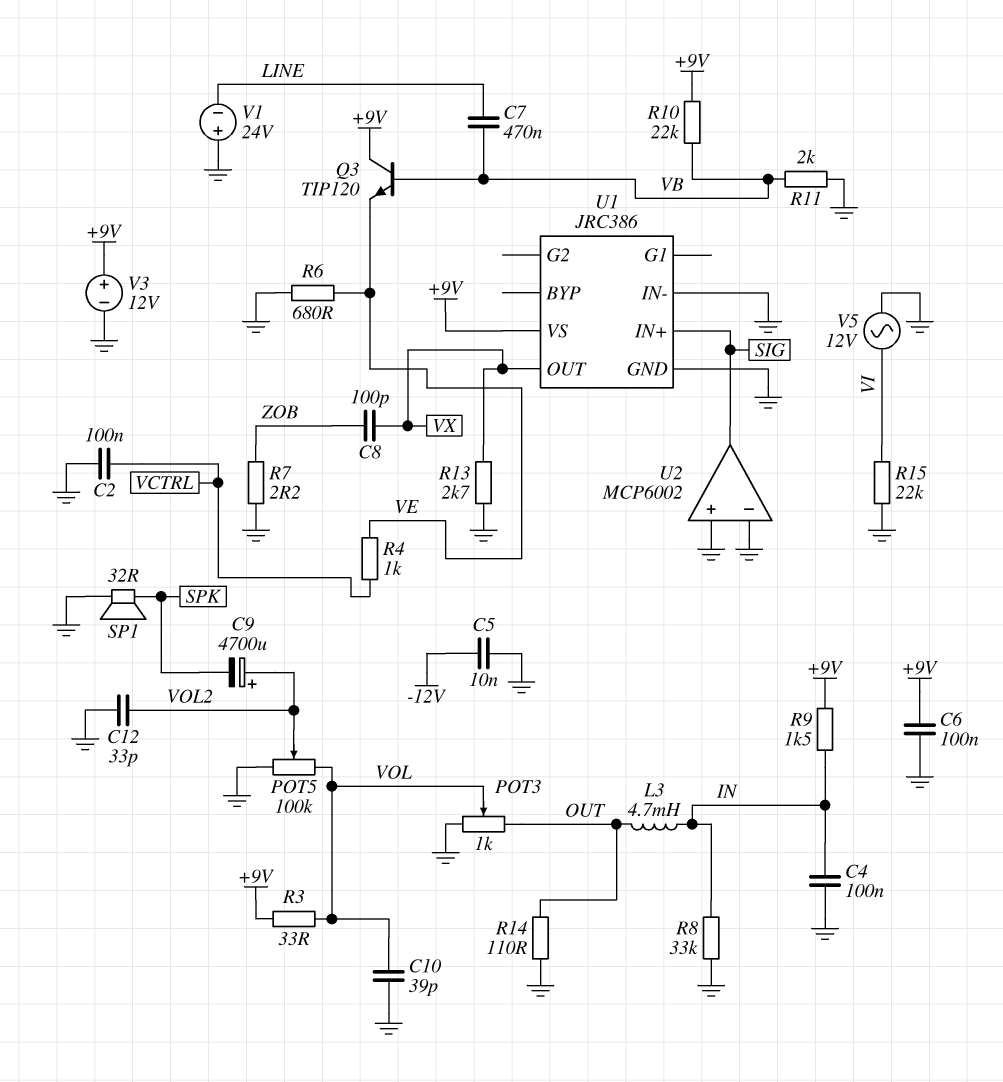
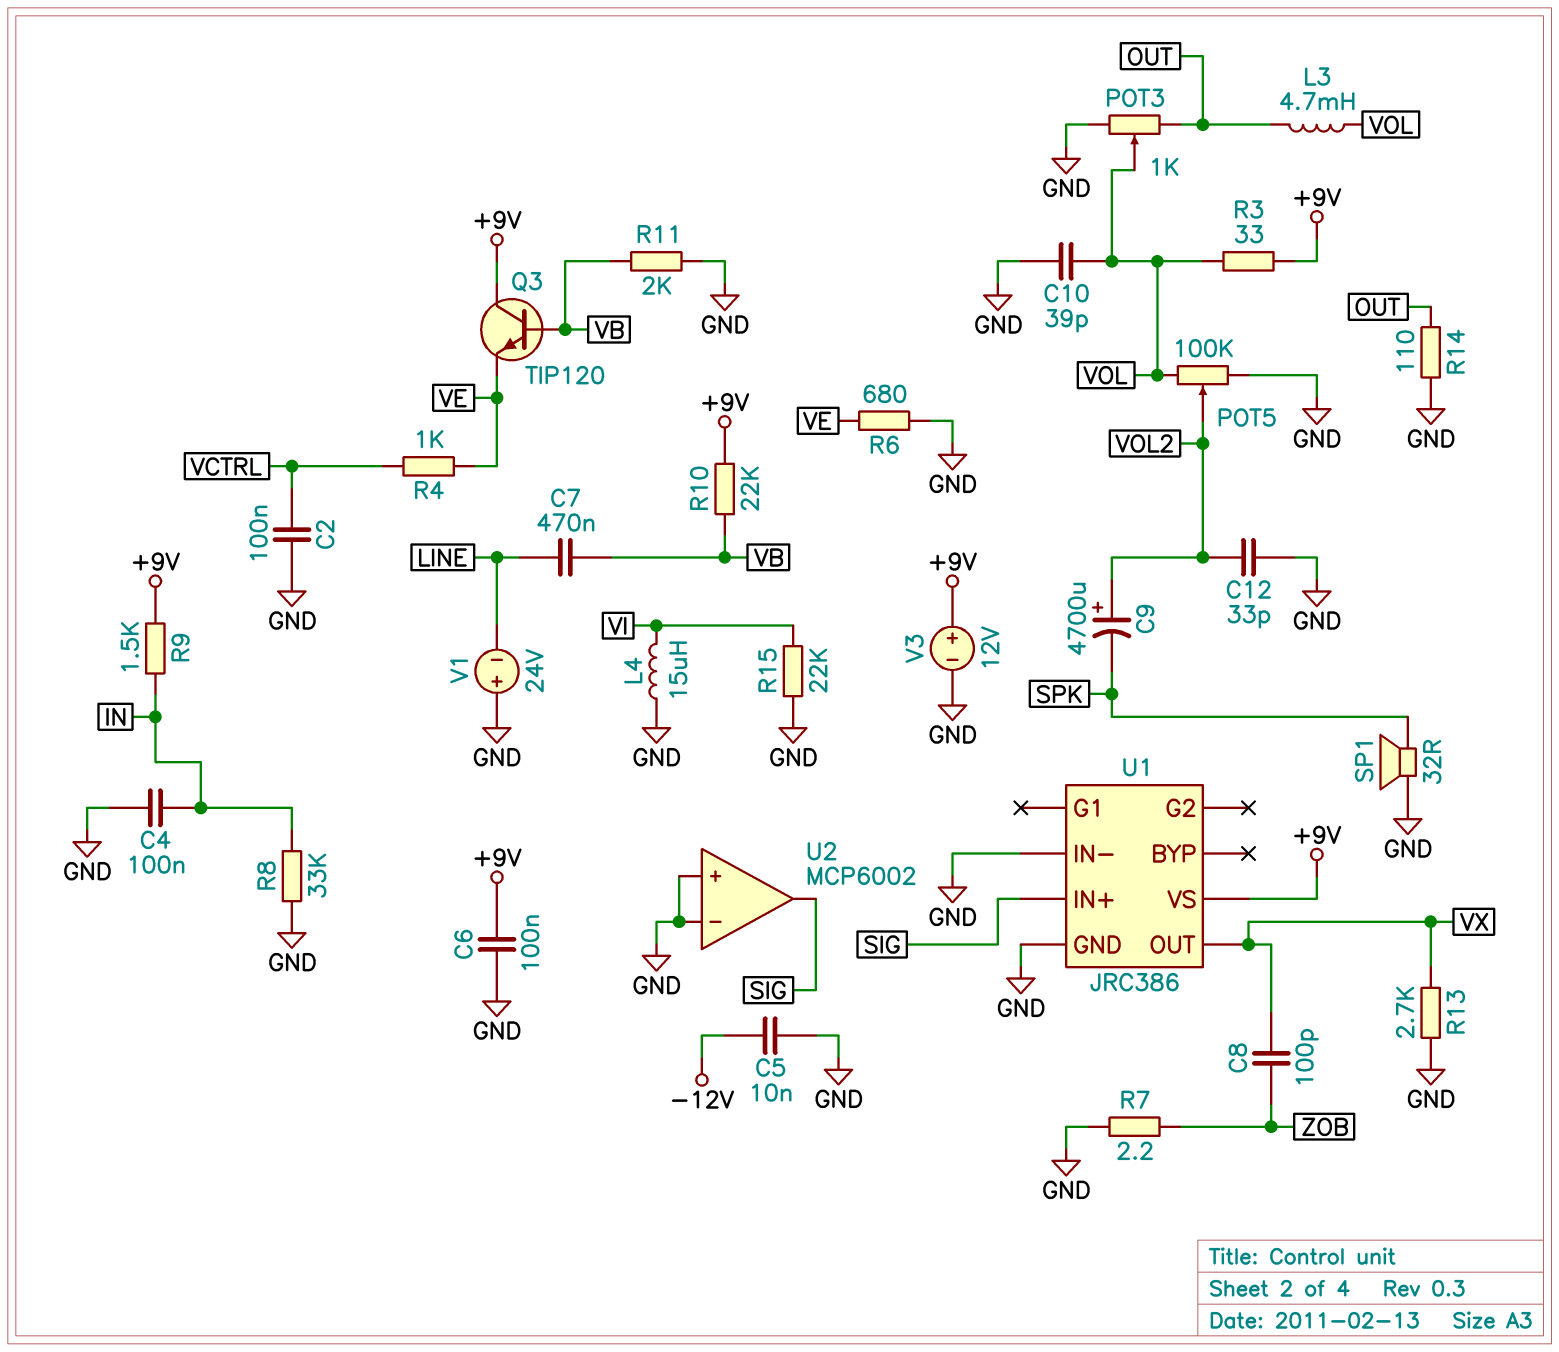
L3: 4.7mH (IN, OUT) -> 4.7mH (OUT, VOL)
L4: none -> 15uH (GND, VI)
V5: AC 12V (GND, VI) -> none

